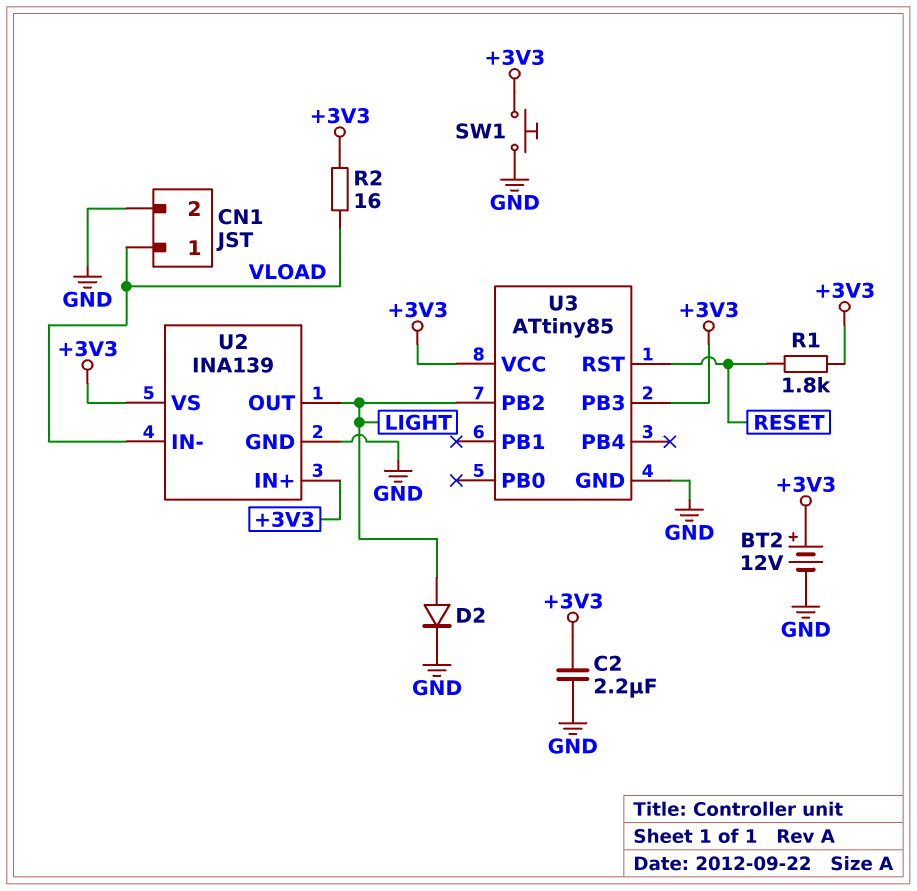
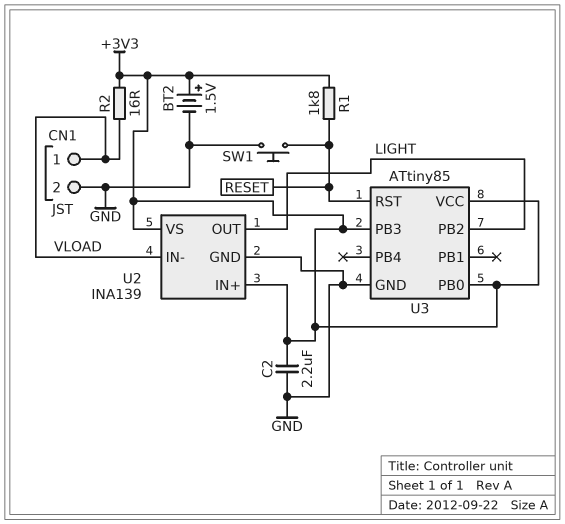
BT2: 12V (plus +3V3, minus GND) -> 1.5V (plus +3V3, minus GND)
D2: diode (A LIGHT, K GND) -> none
SW1: button (+3V3, GND) -> button (GND, RESET)
U3 pin PB0: none -> +3V3

